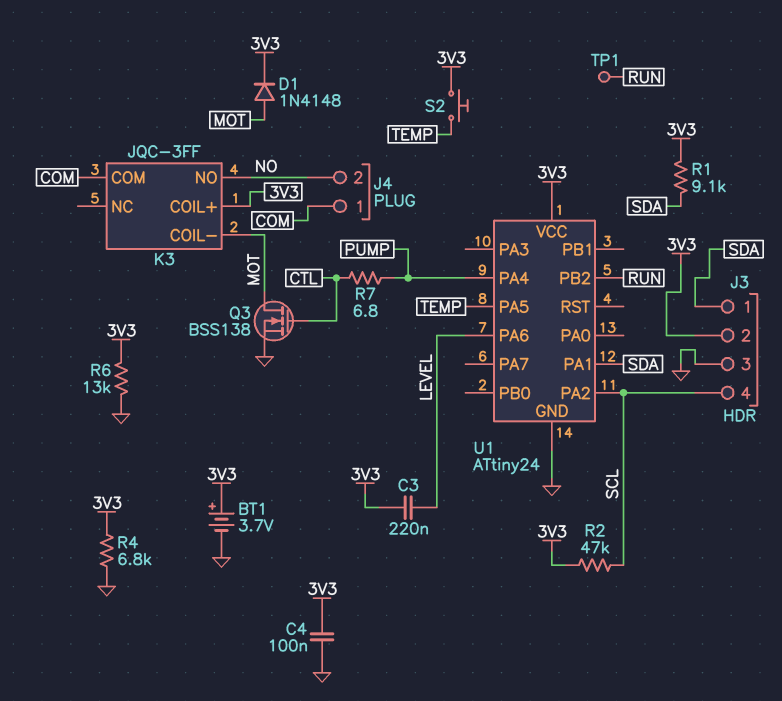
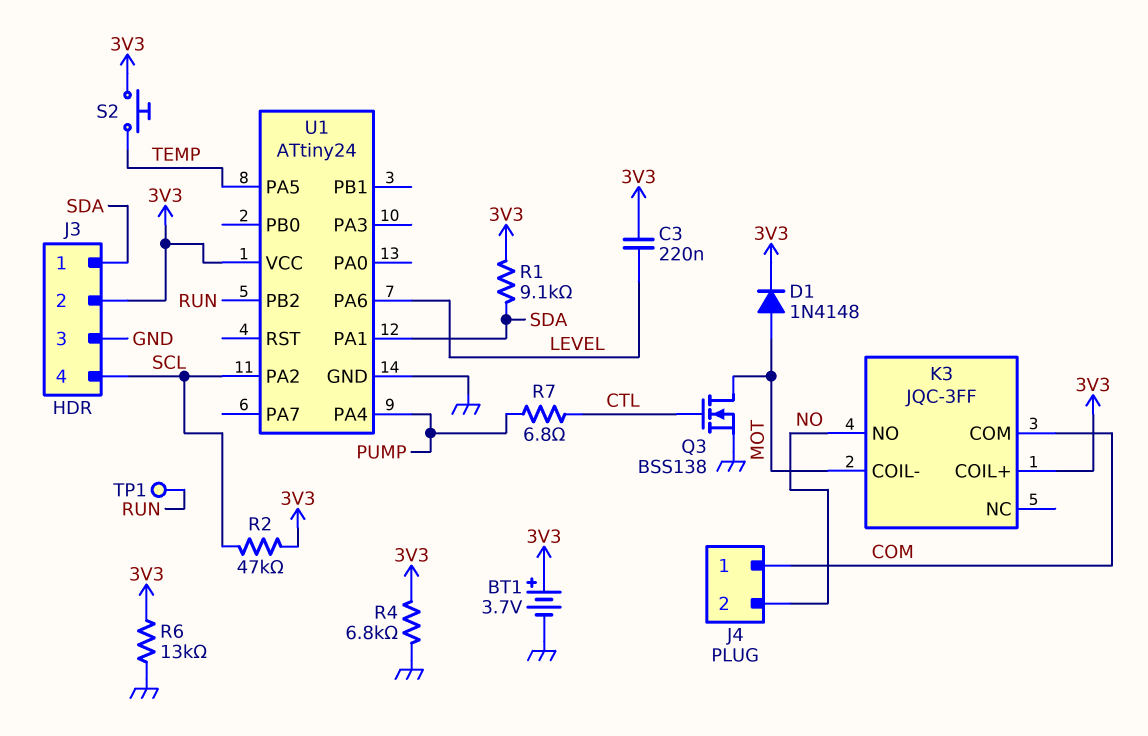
C4: 100nF (3V3, GND) -> none

